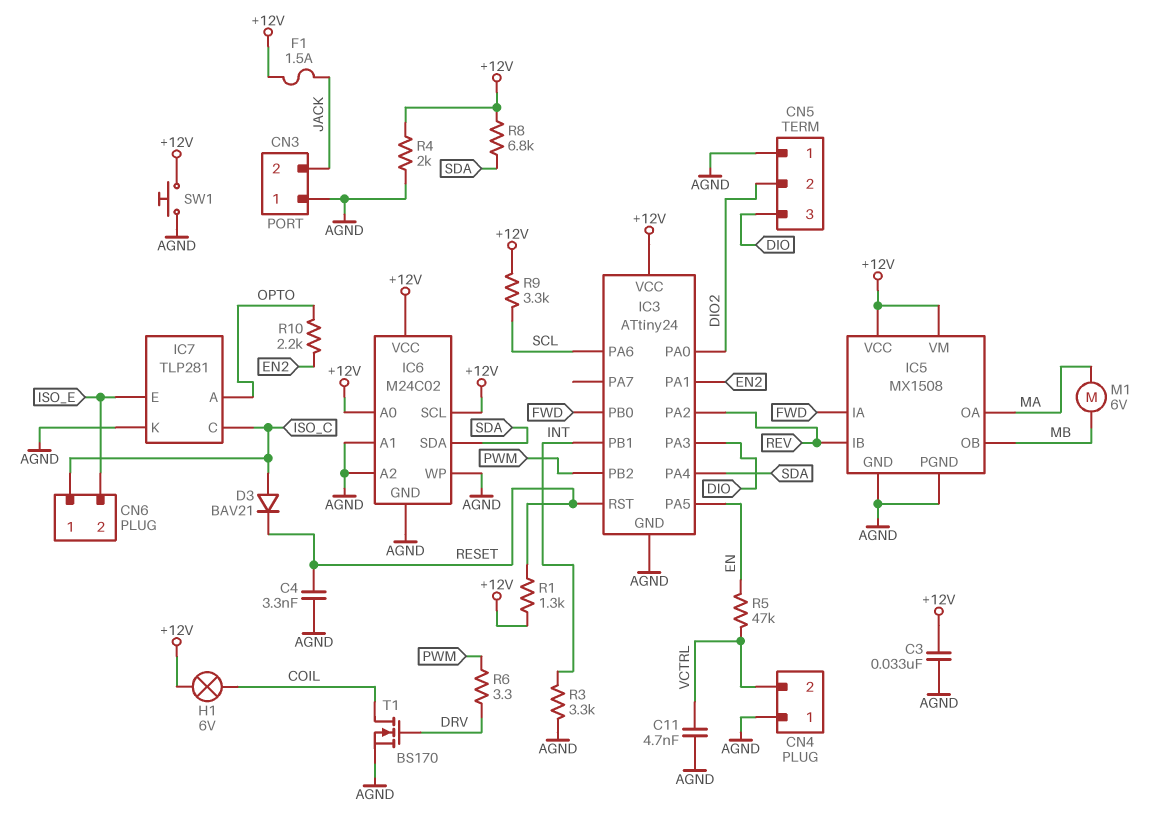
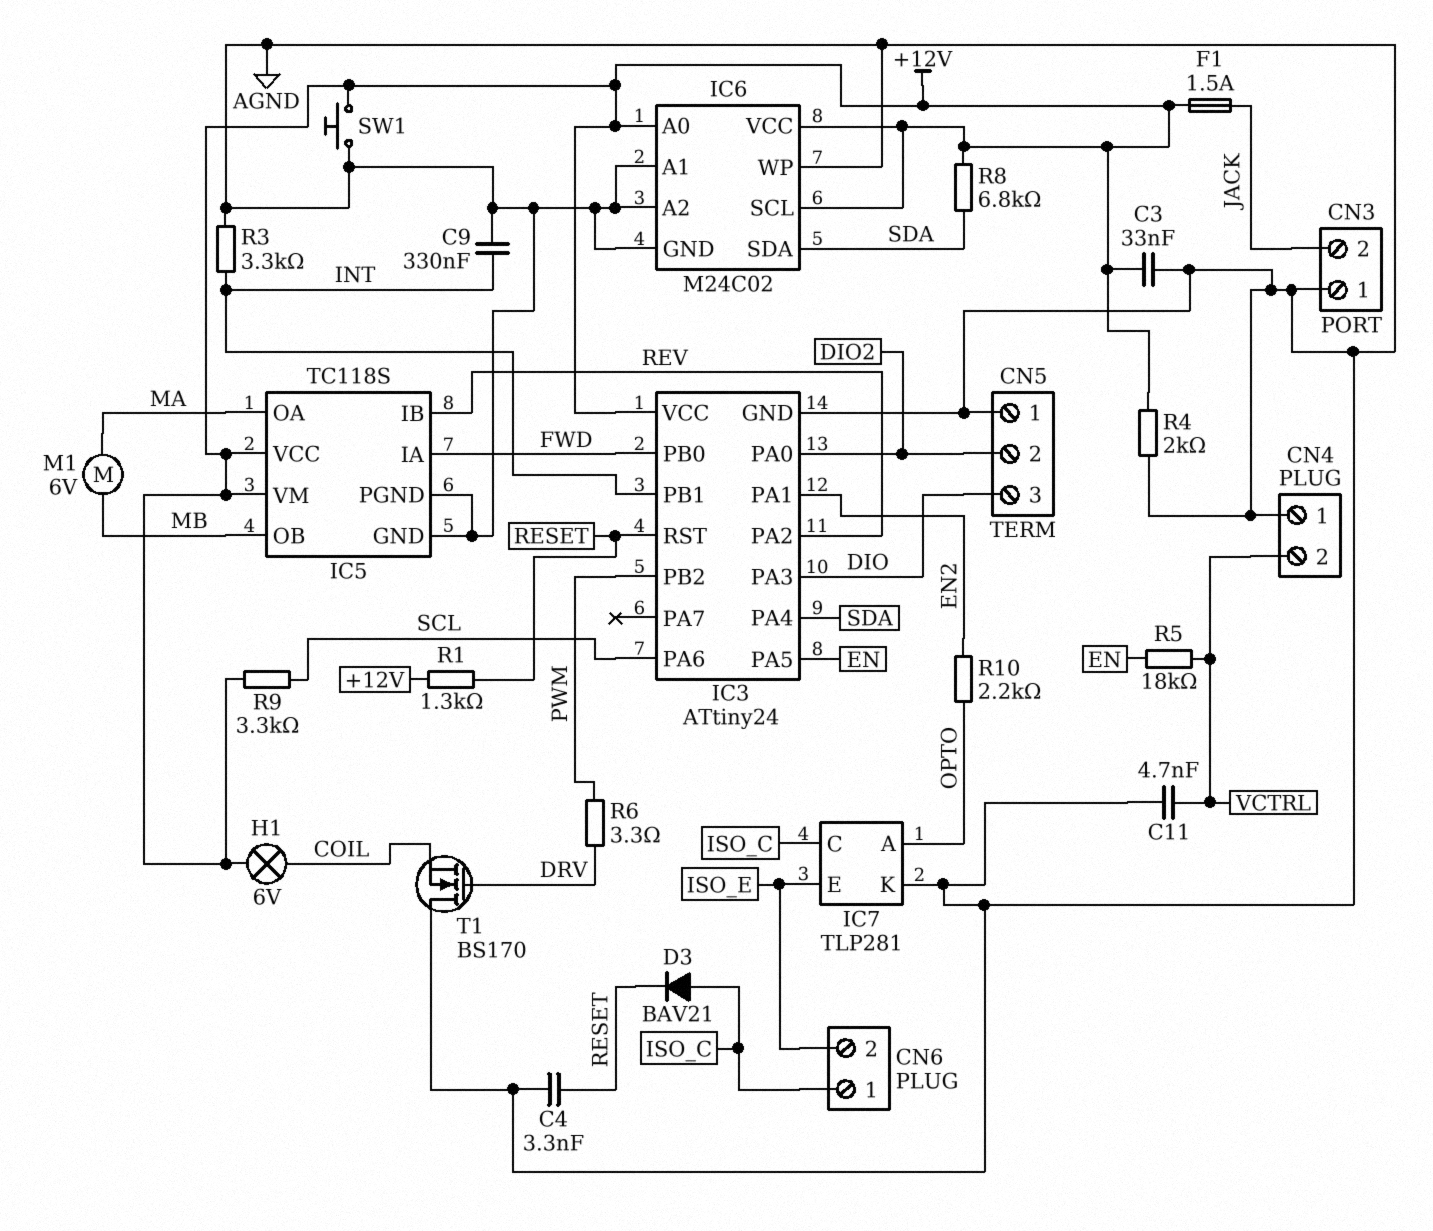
C9: none -> 330nF (AGND, INT)
IC5: MX1508 -> TC118S
R5: 47k (EN, VCTRL) -> 18k (EN, VCTRL)
T1: NMOS BS170 (G DRV, D COIL, S AGND) -> NMOS BS170 (G DRV, D AGND, S COIL)

